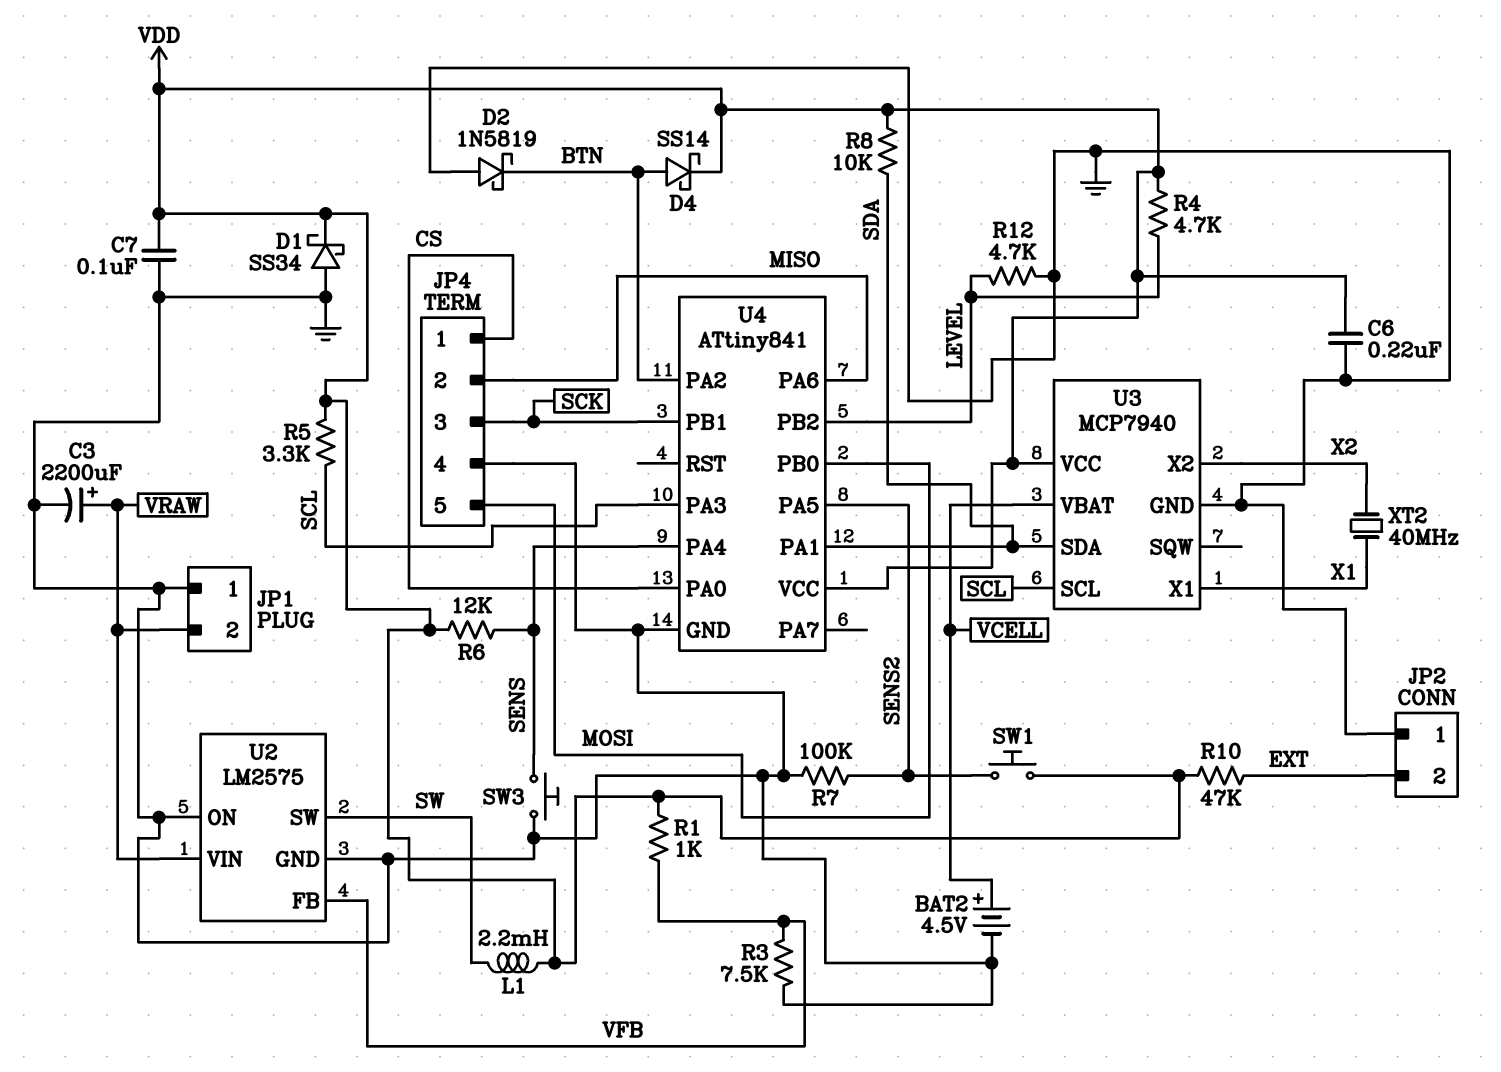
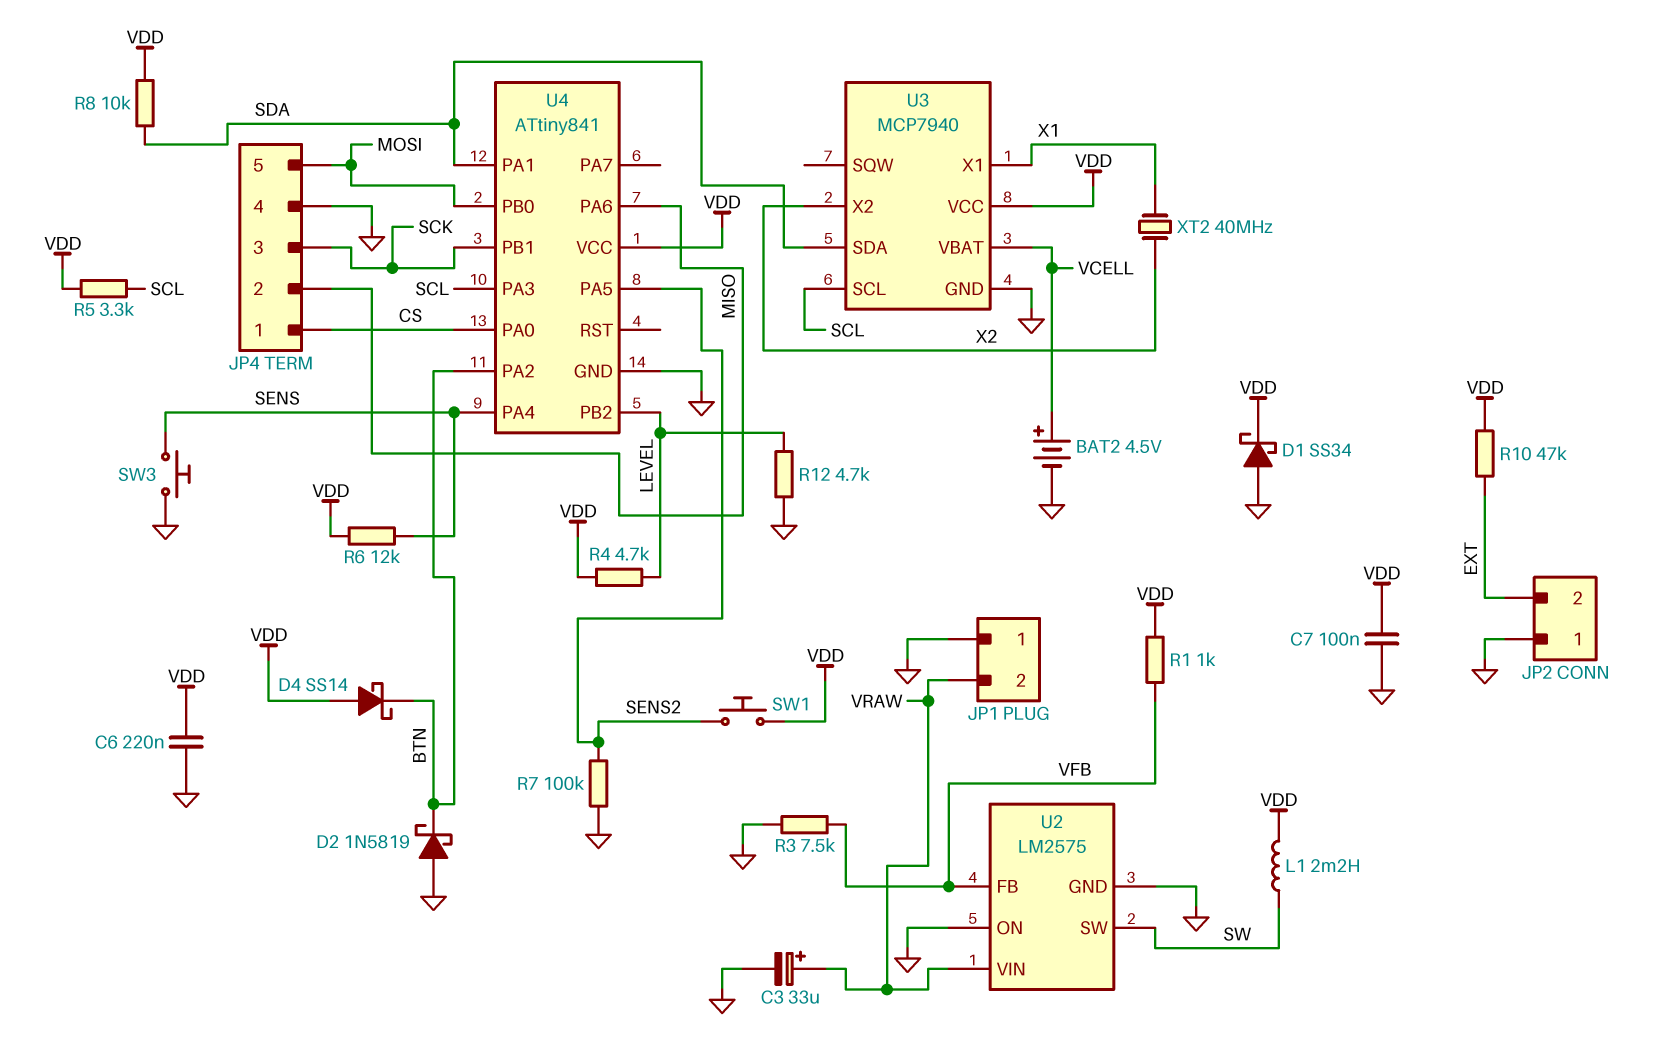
C3: 2200uF (plus VRAW, minus GND) -> 33uF (plus VRAW, minus GND)
D4: schottky SS14 (A BTN, K VDD) -> schottky SS14 (A VDD, K BTN)

